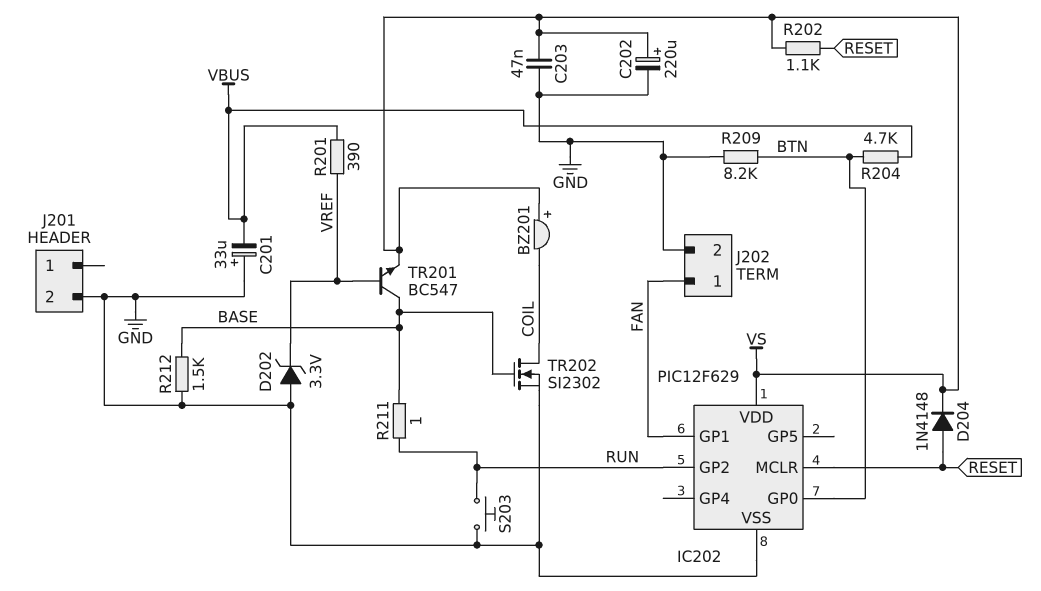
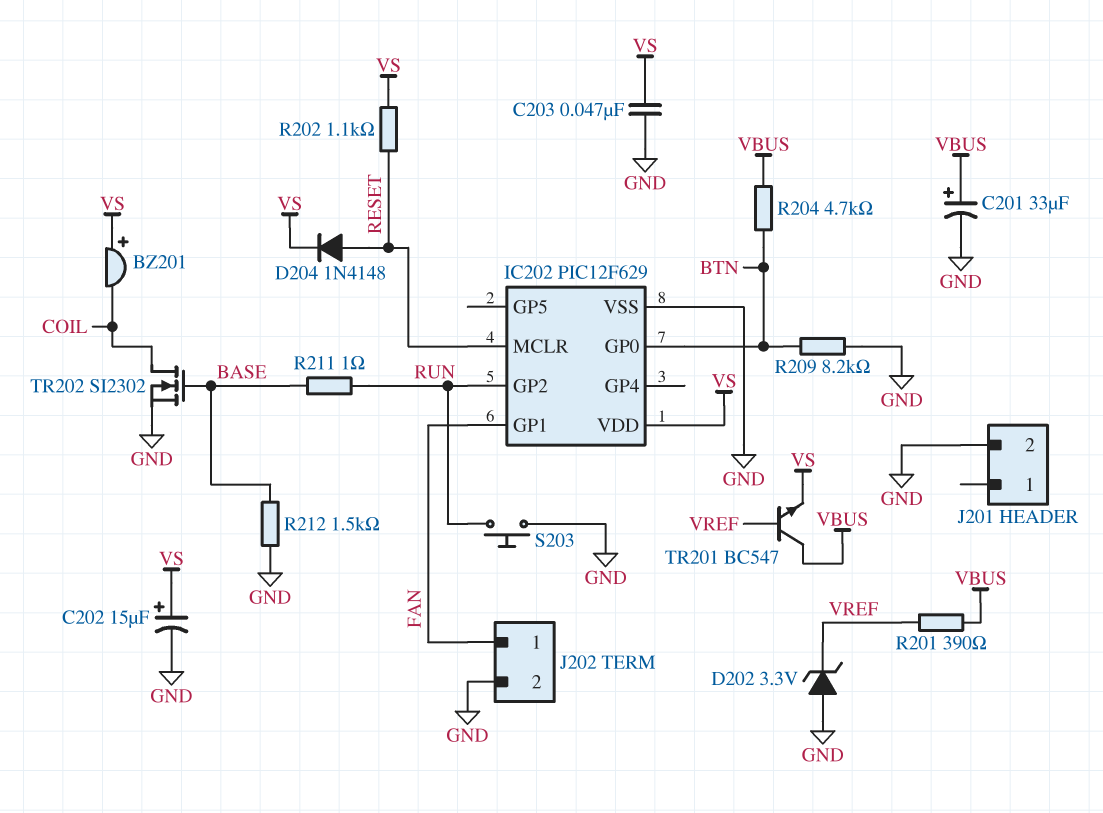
C201: 33uF (plus GND, minus VBUS) -> 33uF (plus VBUS, minus GND)
C202: 220uF (plus VS, minus GND) -> 15uF (plus VS, minus GND)
TR201: NPN BC547 (B VREF, C BASE, E VS) -> NPN BC547 (B VREF, C VBUS, E VS)

